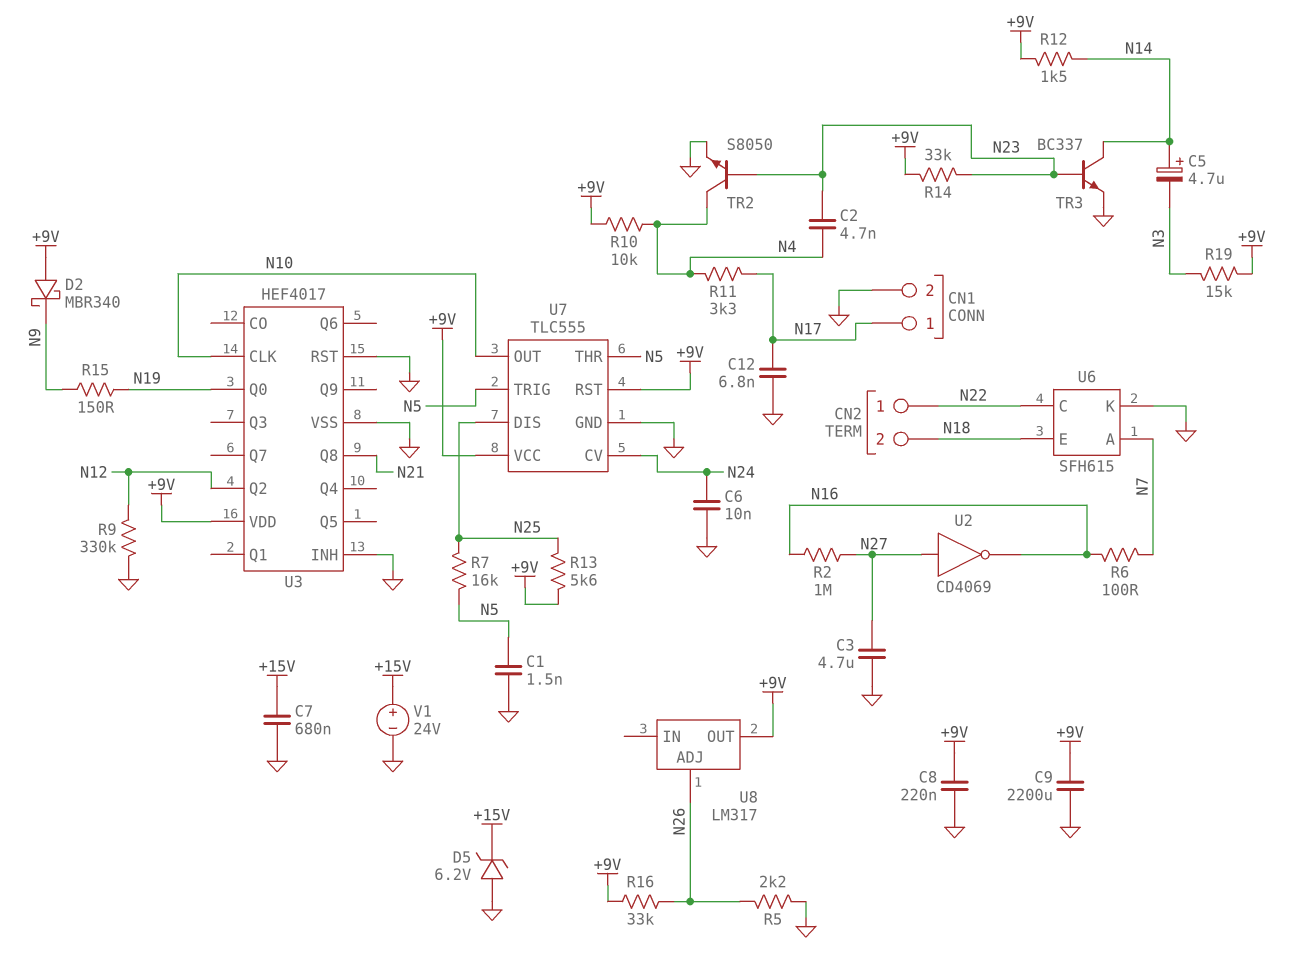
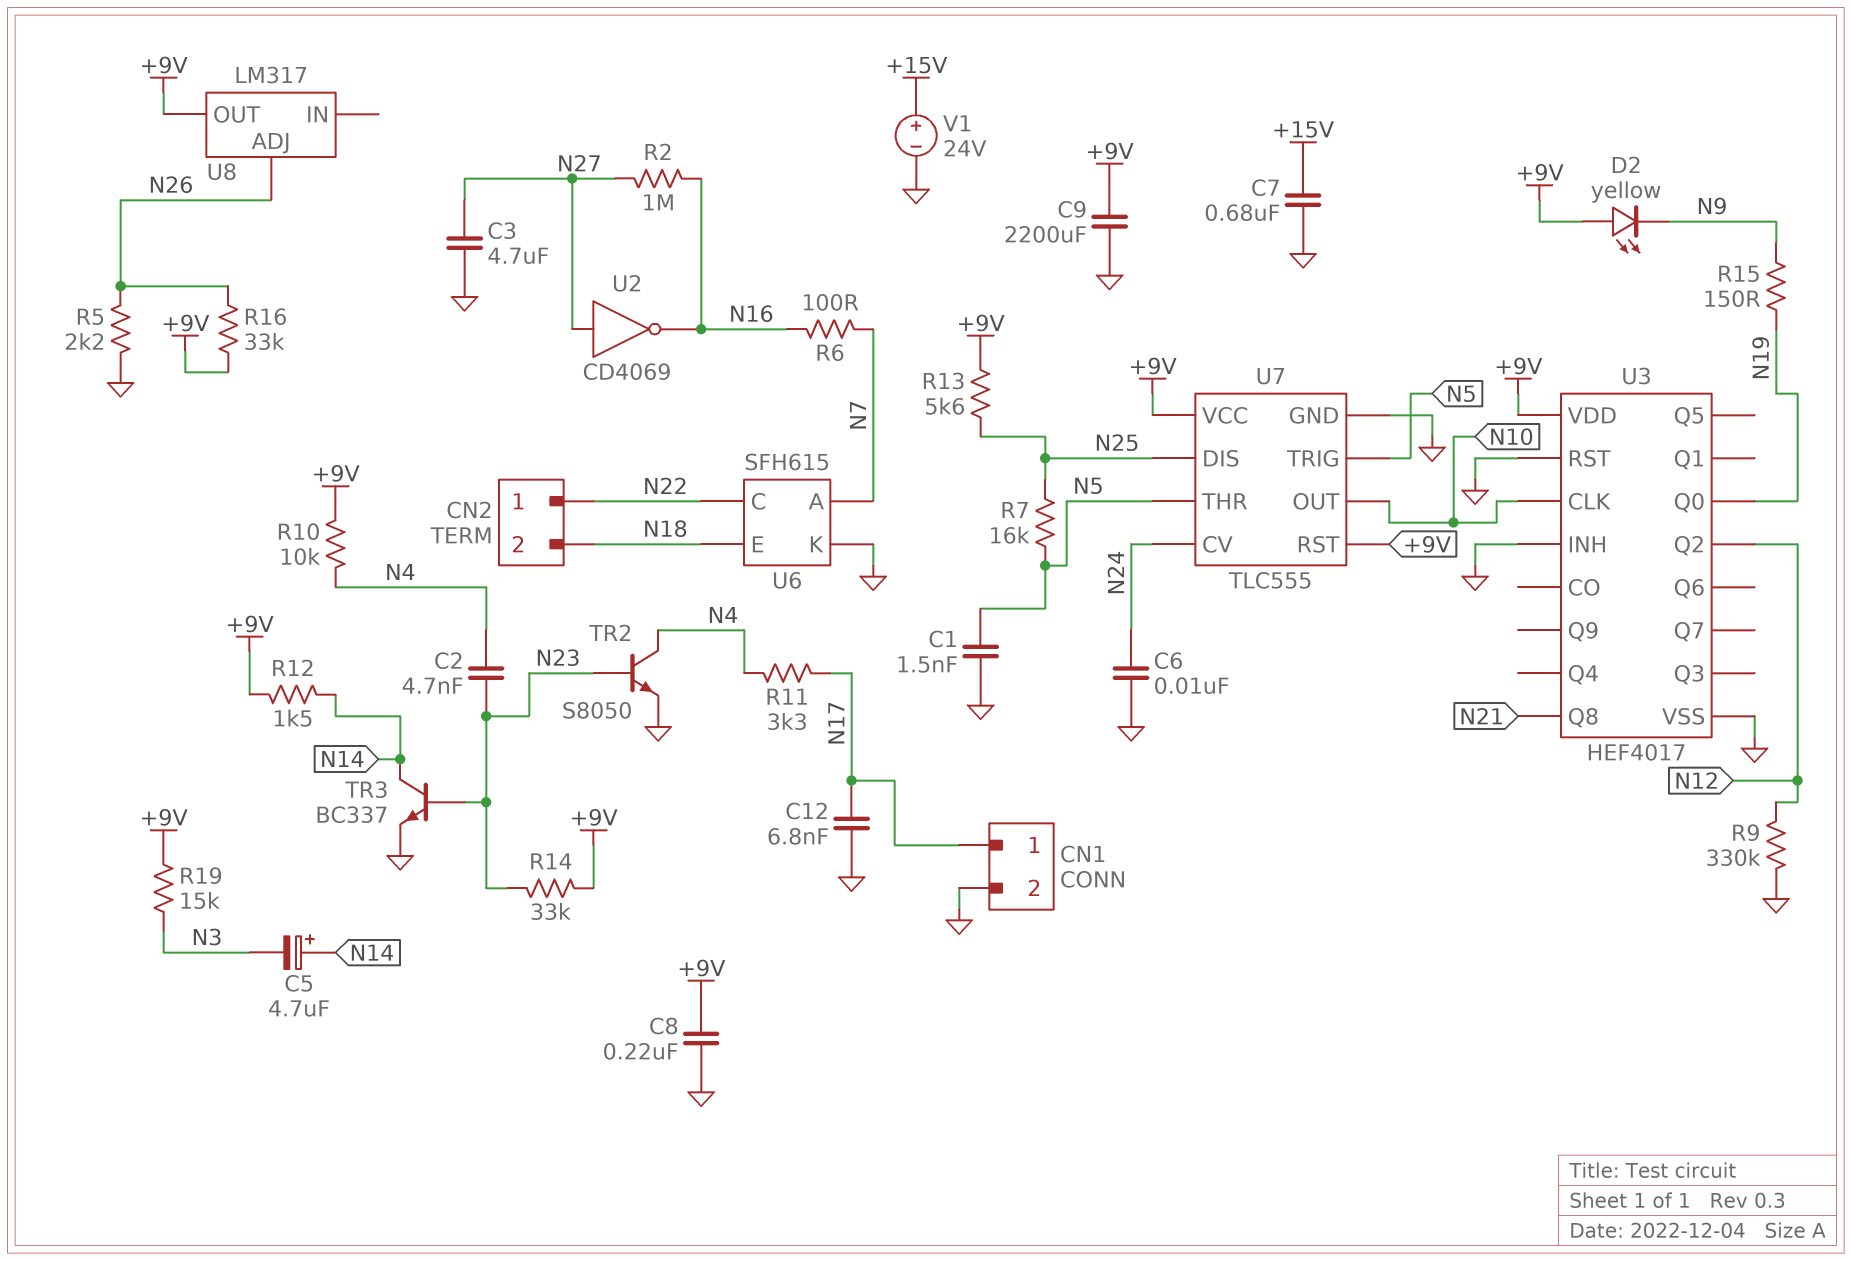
D2: schottky MBR340 (A +9V, K N9) -> LED yellow (A +9V, K N9)
D5: zener 6.2V (A GND, K +15V) -> none

